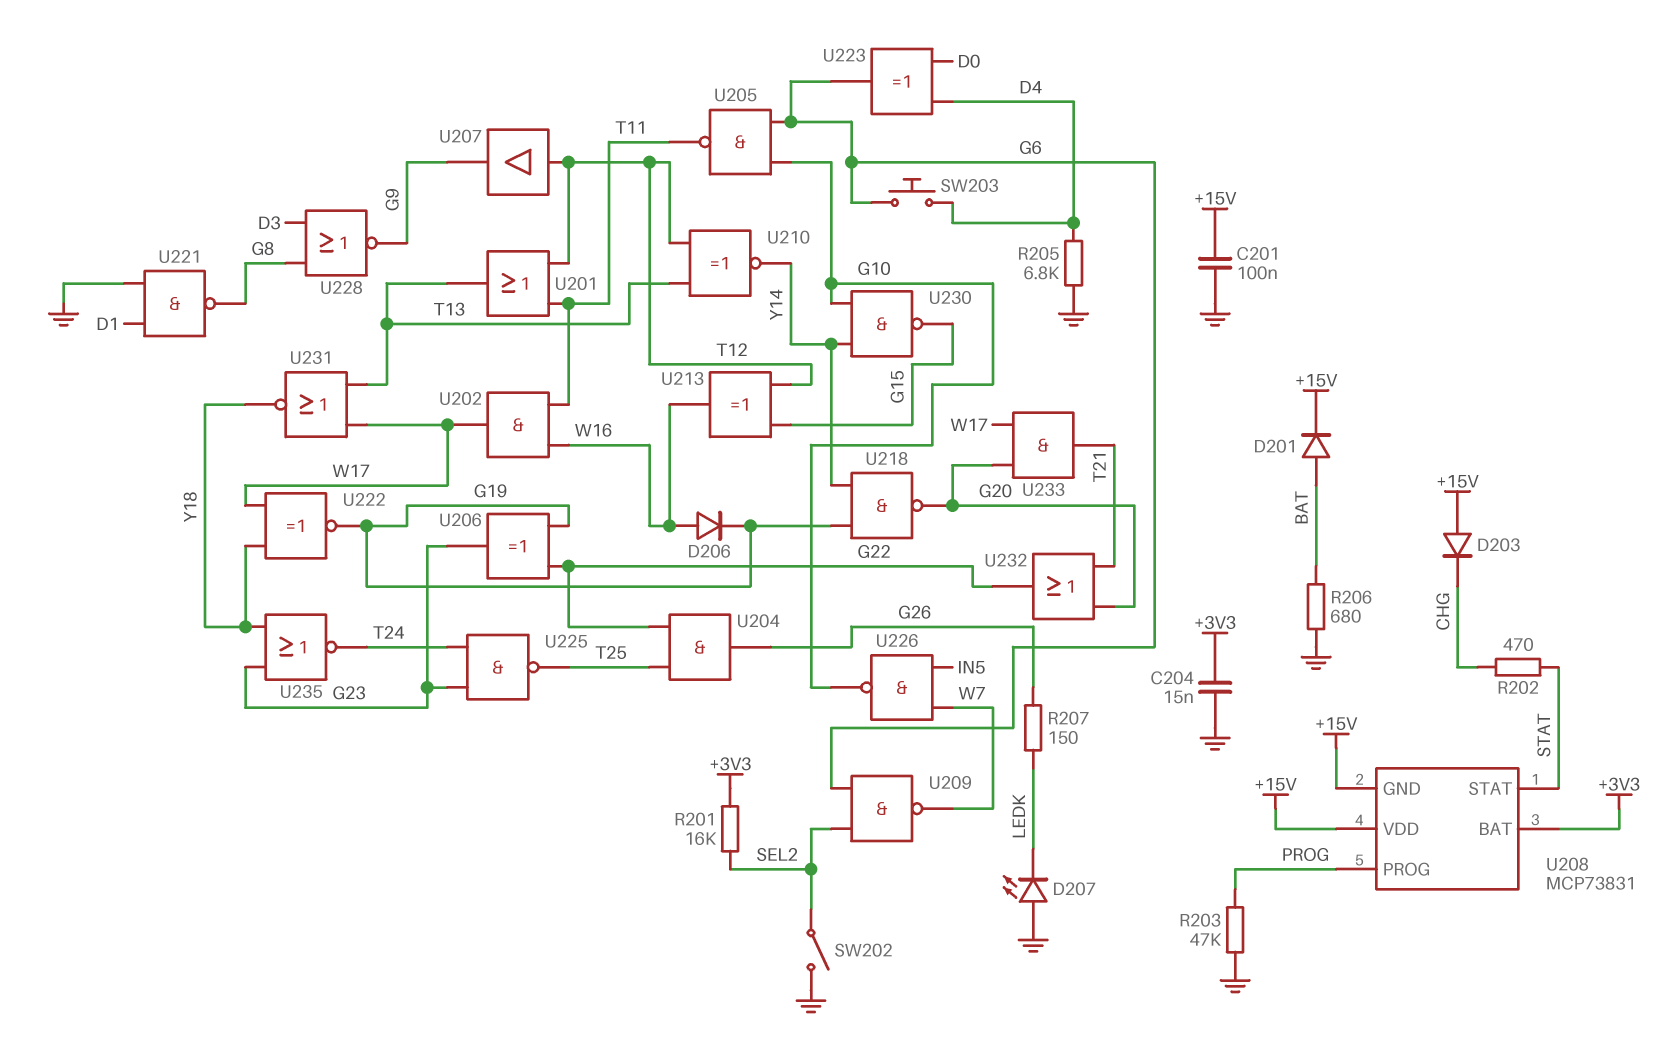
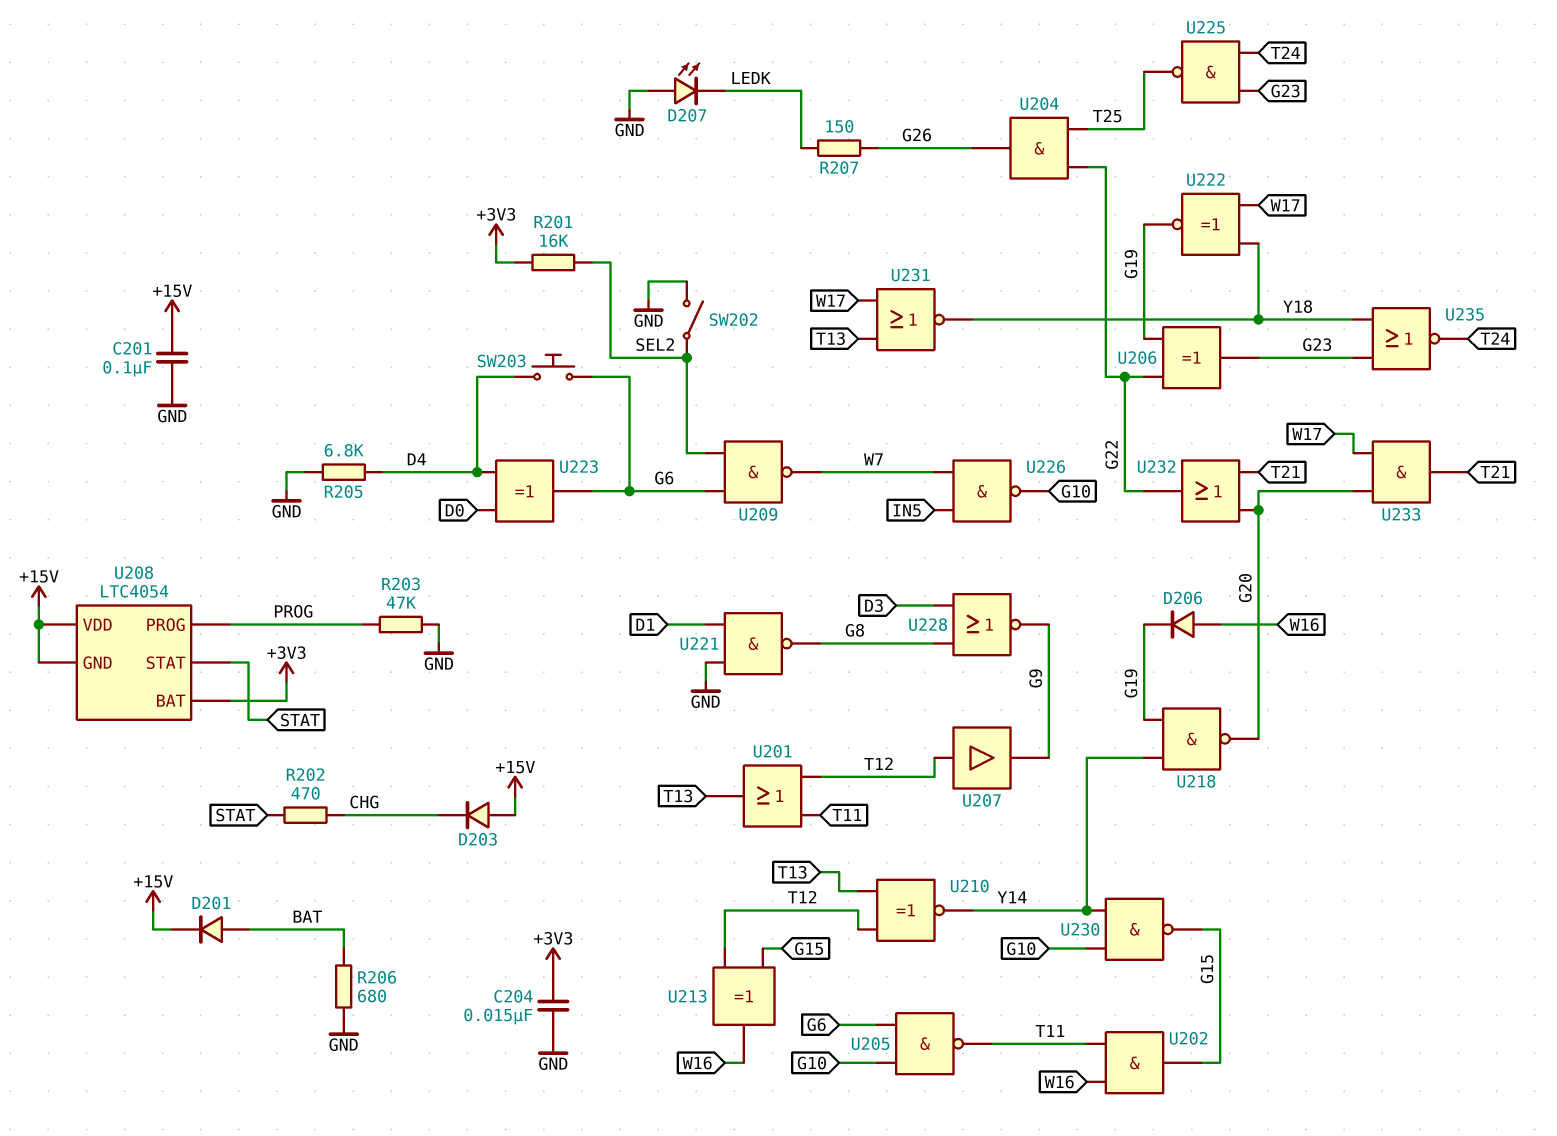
U202: AND (in T11, in W16, out W17) -> AND (in T11, in W16, out G15)
U208: MCP73831 -> LTC4054

